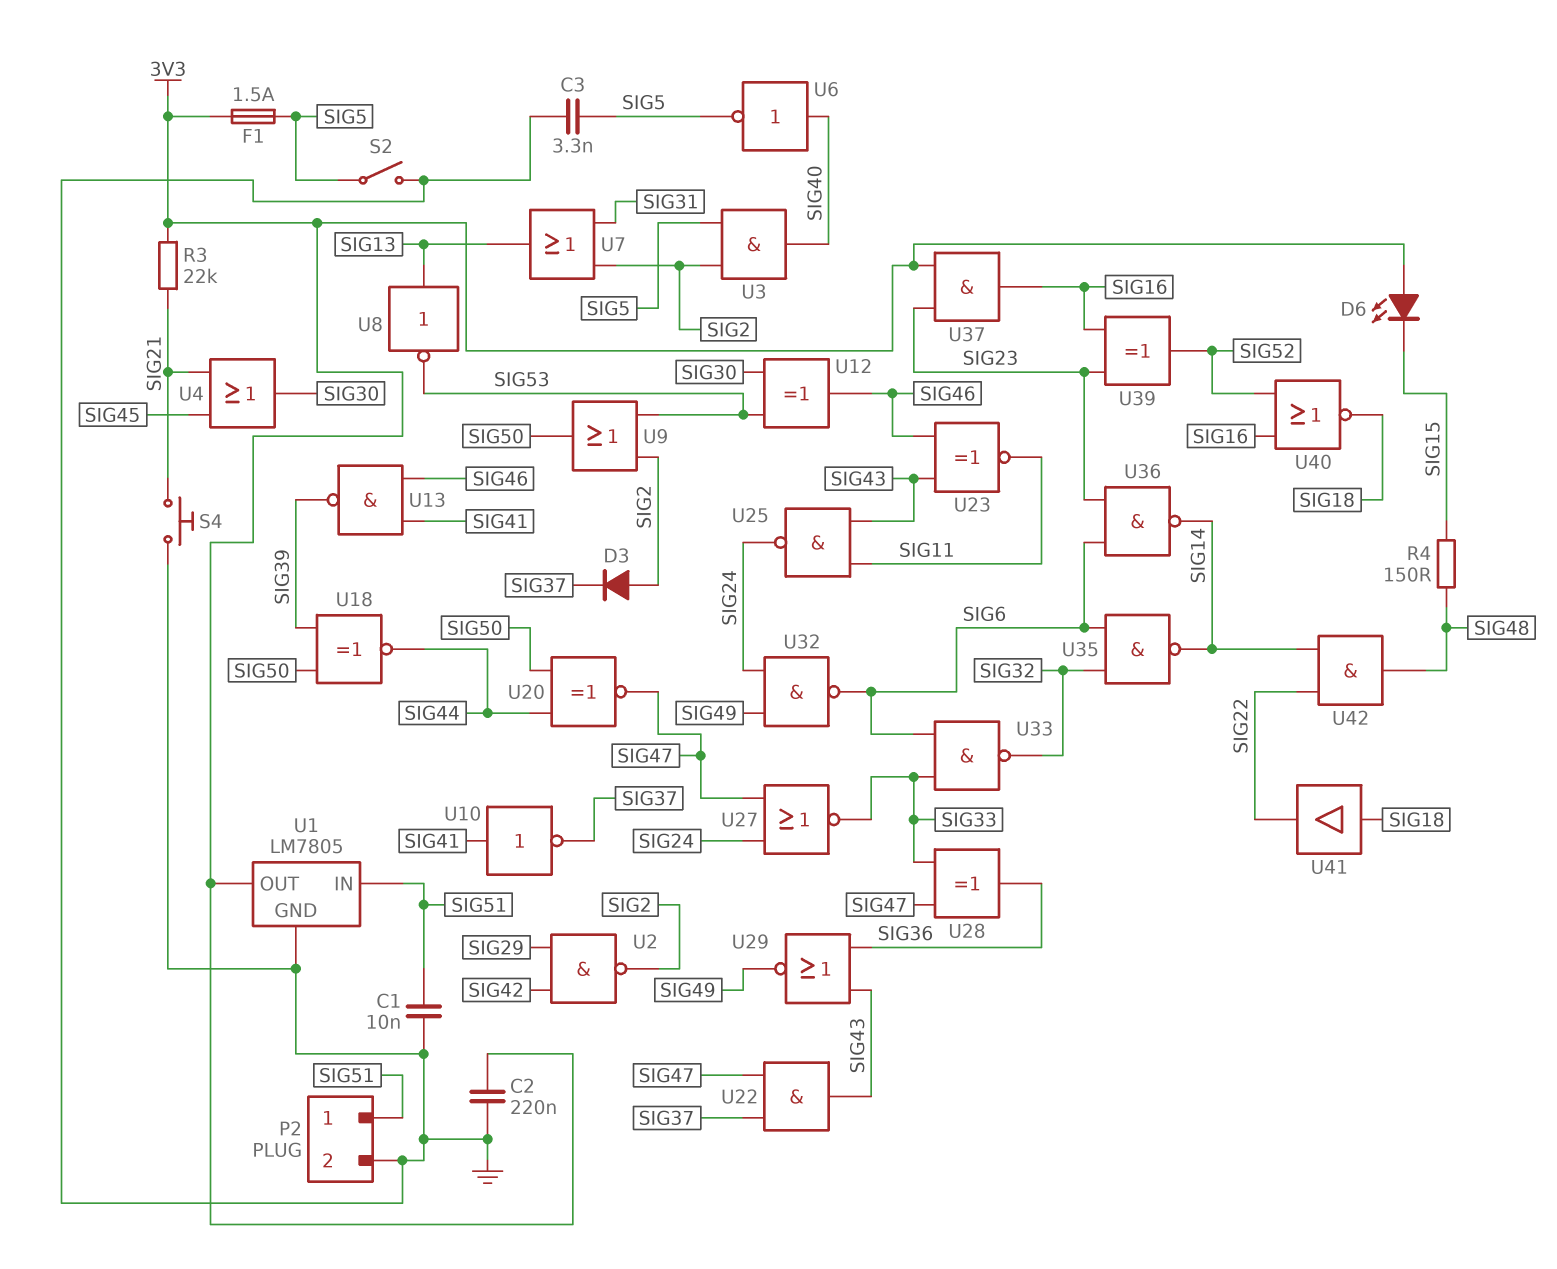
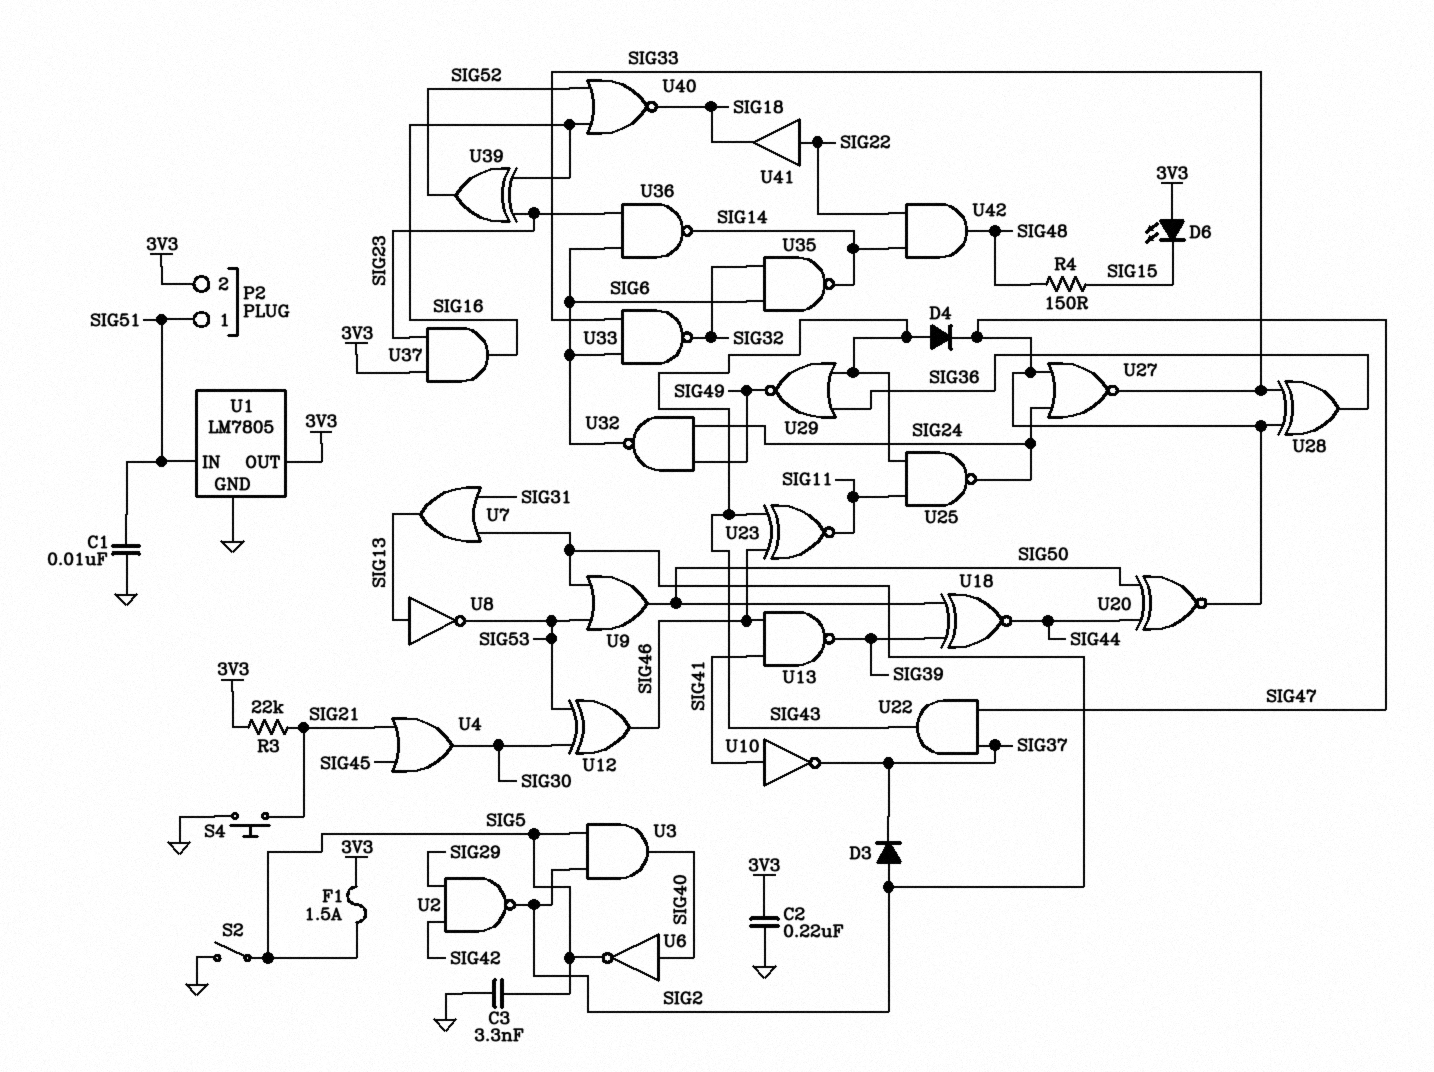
D4: none -> diode (A SIG43, K SIG47)
P2 pin 2: GND -> 3V3
U41: buffer (in SIG18, out SIG22) -> buffer (in SIG22, out SIG18)

